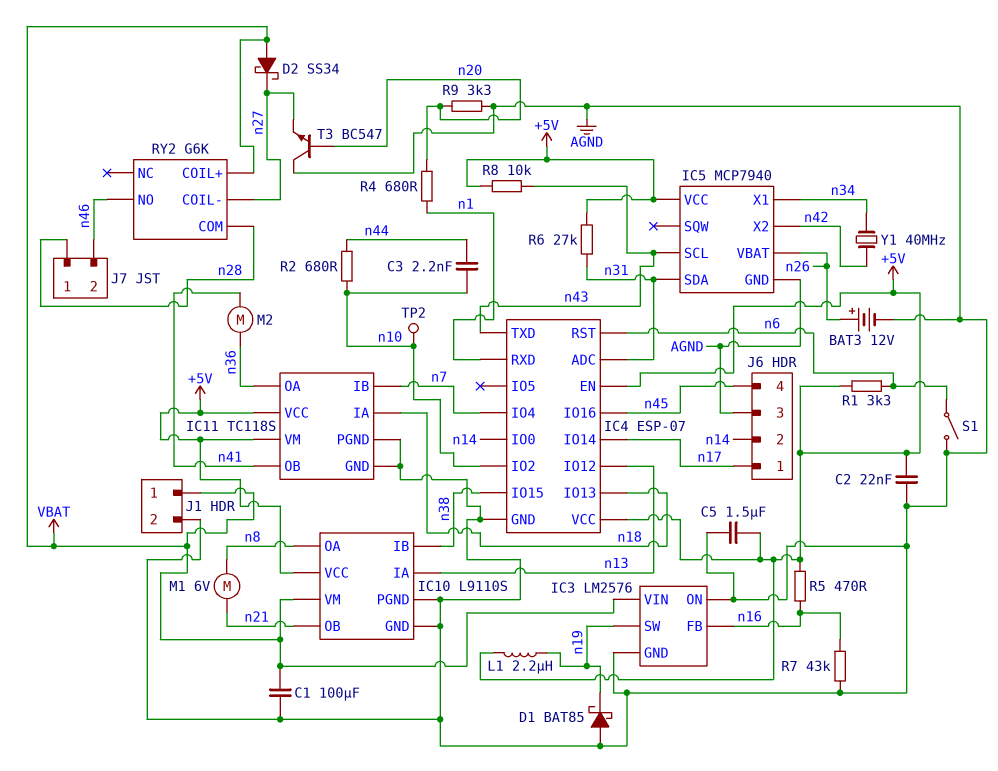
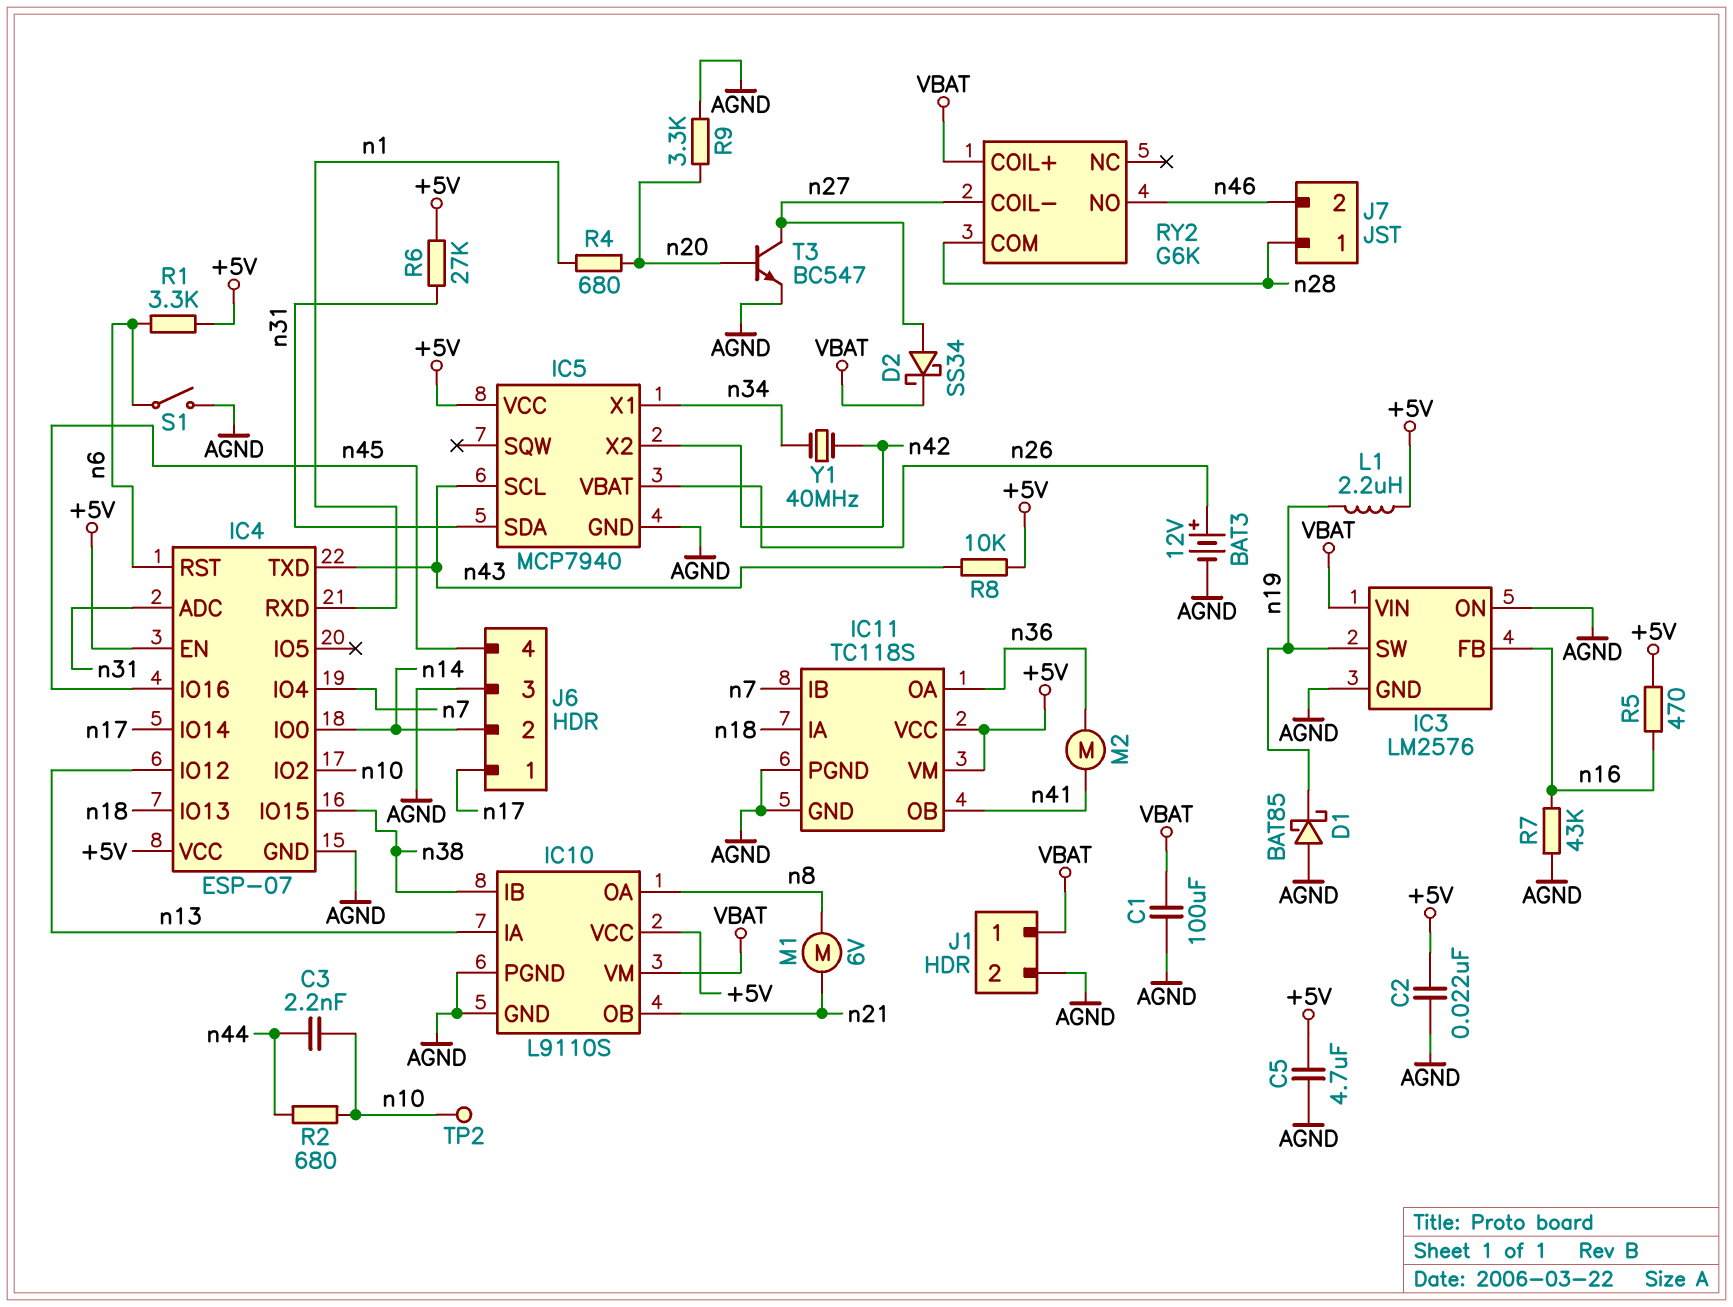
C5: 1.5uF (+5V, AGND) -> 4.7uF (+5V, AGND)
D2: schottky SS34 (A VBAT, K n27) -> schottky SS34 (A n27, K VBAT)
T3: NPN BC547 (B n20, C AGND, E n27) -> NPN BC547 (B n20, C n27, E AGND)

